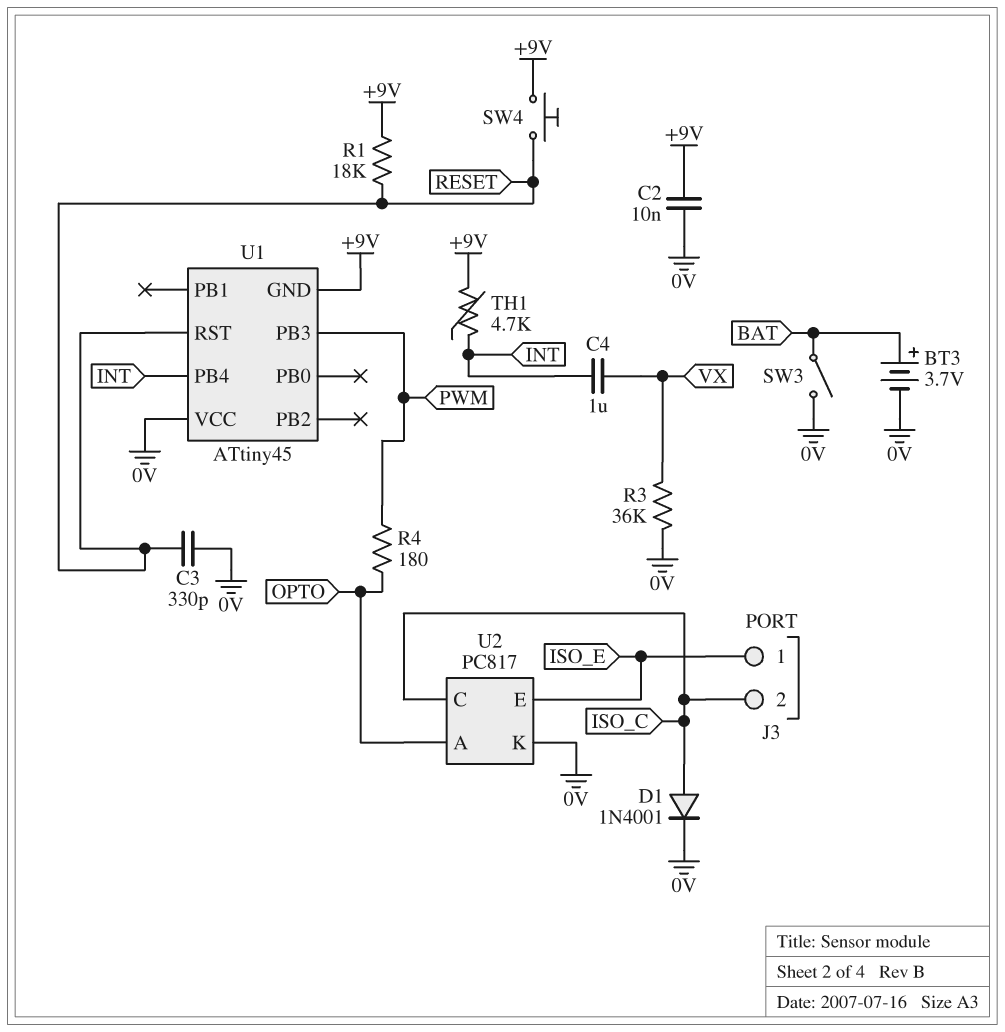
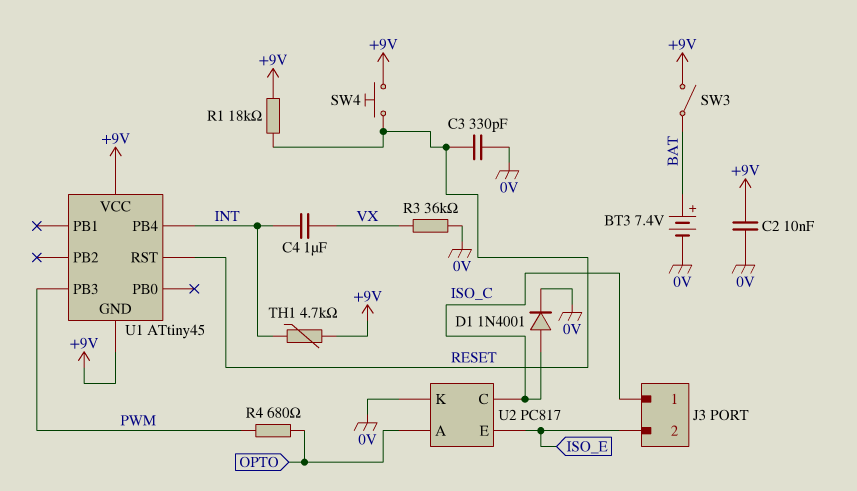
BT3: 3.7V (plus BAT, minus 0V) -> 7.4V (plus BAT, minus 0V)
J3 pin 1: ISO_E -> ISO_C
J3 pin 2: ISO_C -> ISO_E
R4: 180 (OPTO, PWM) -> 680 (OPTO, PWM)
SW3: switch (0V, BAT) -> switch (+9V, BAT)
U1 pin VCC: 0V -> +9V

